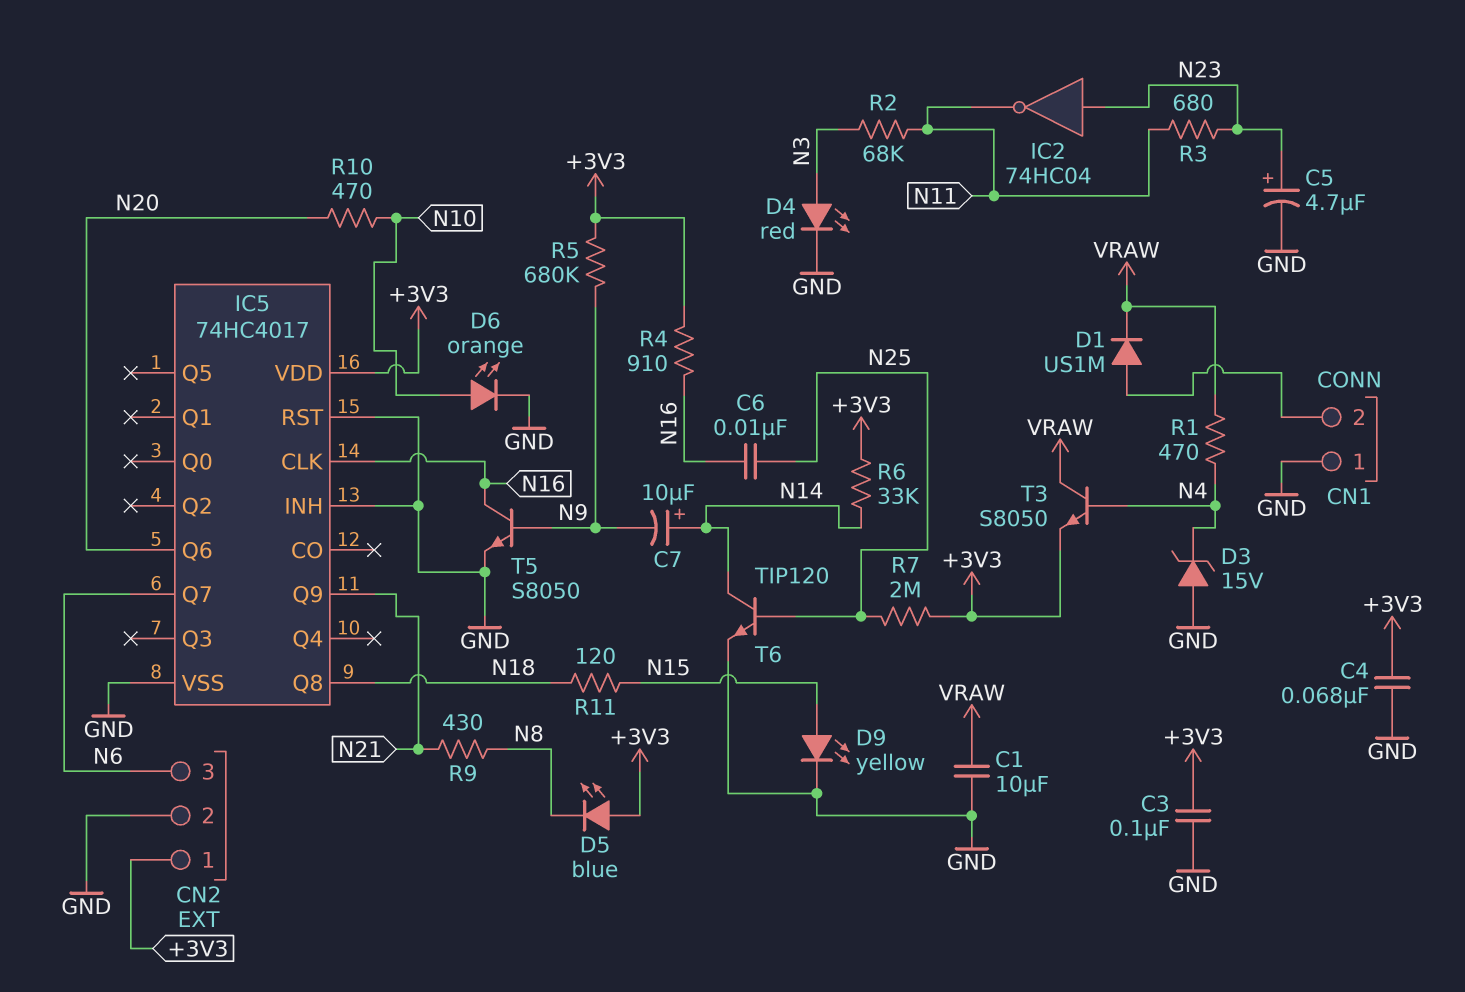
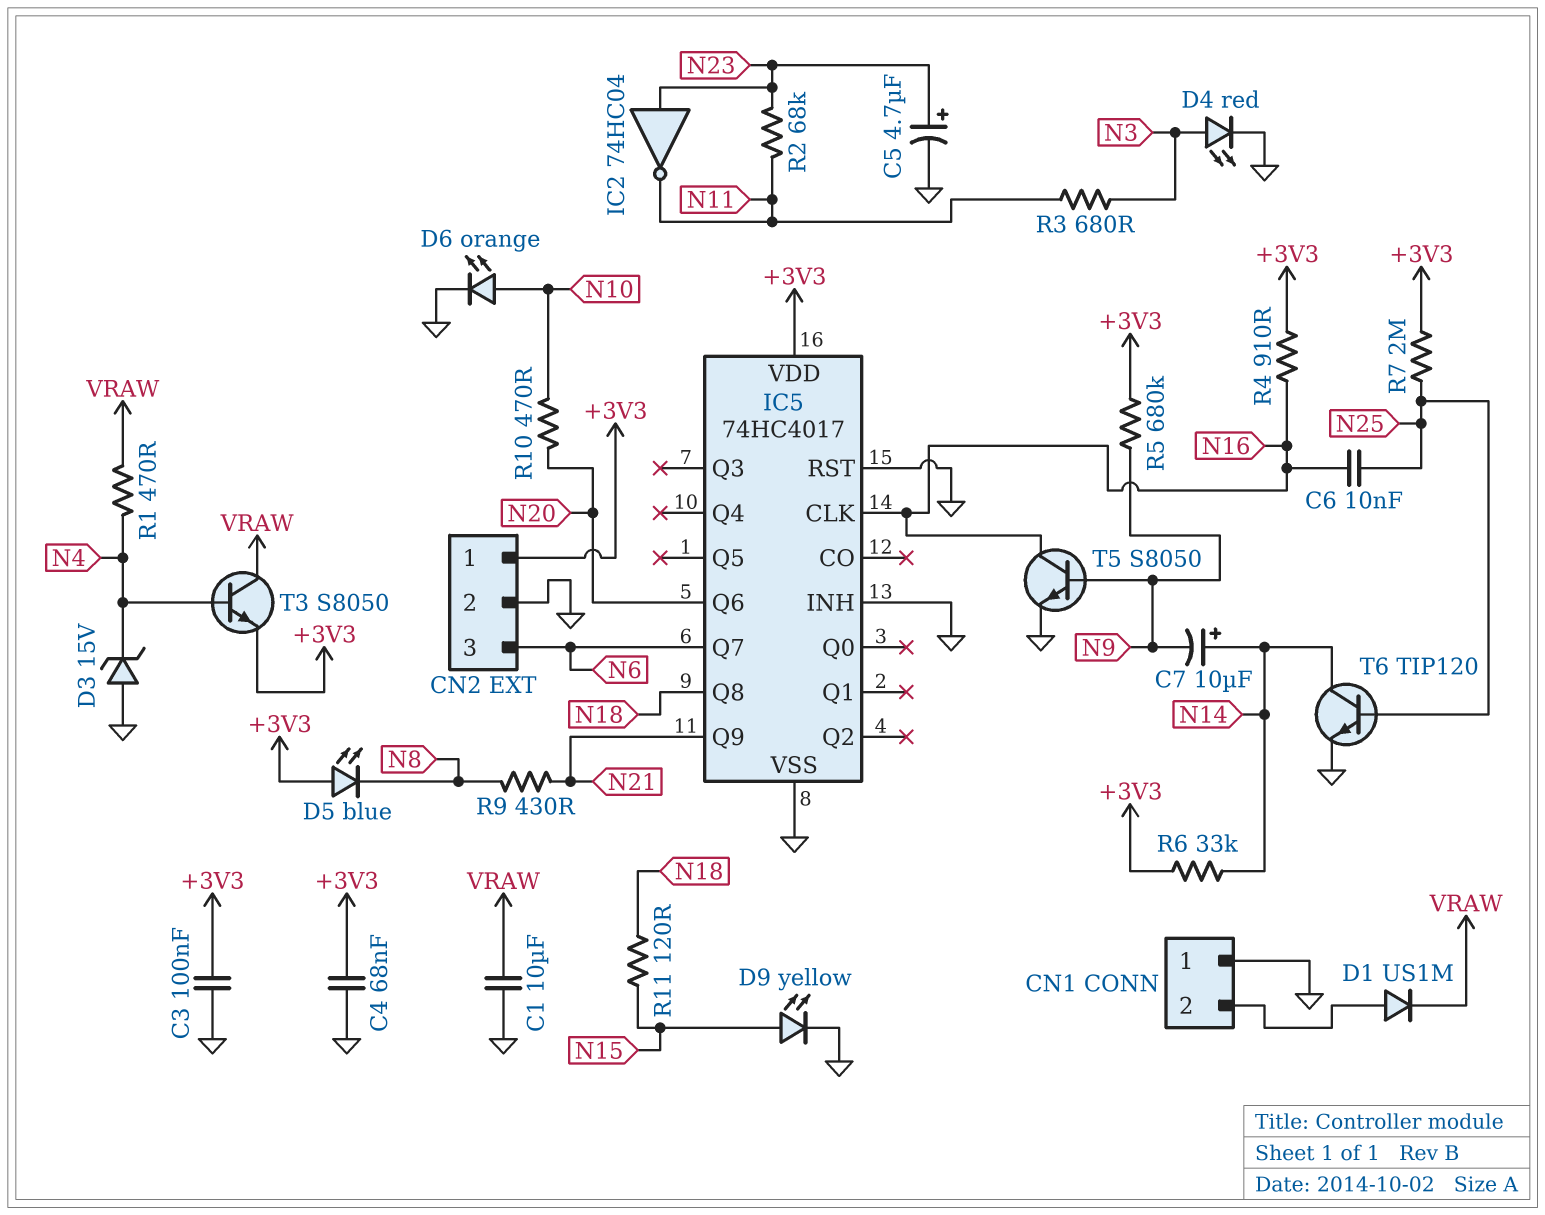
R2: 68k (N3, N11) -> 68k (N11, N23)
R3: 680 (N11, N23) -> 680 (N3, N11)

